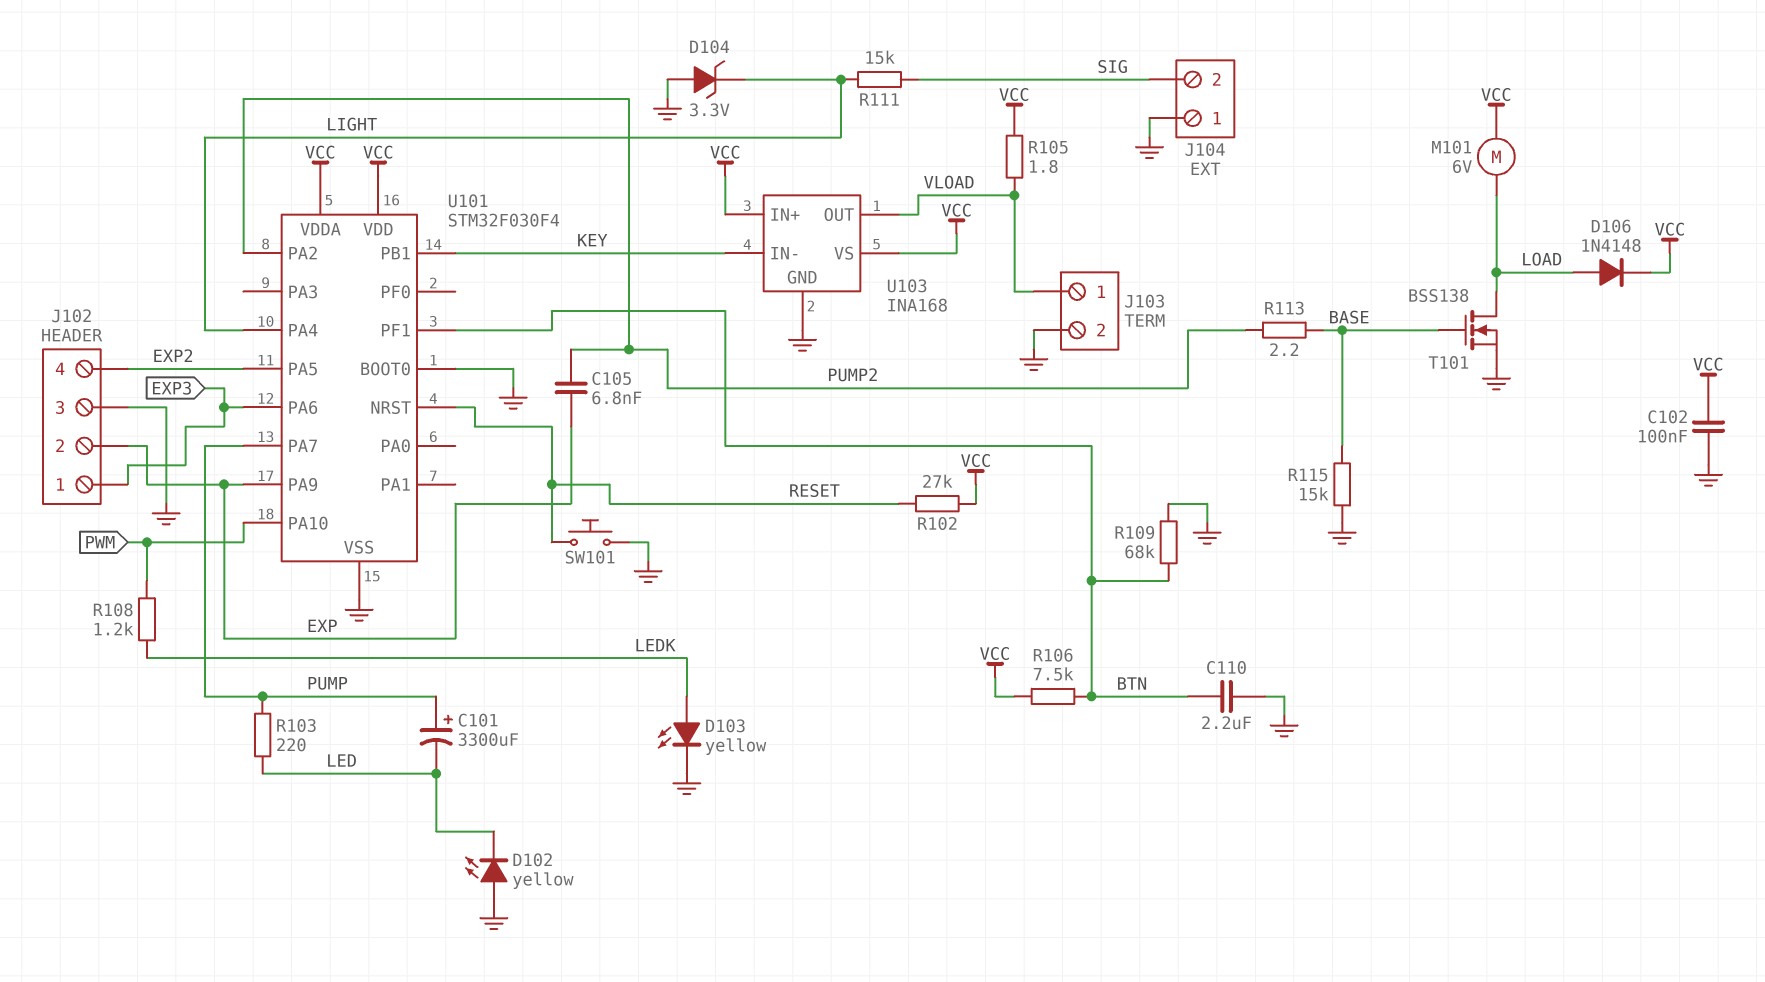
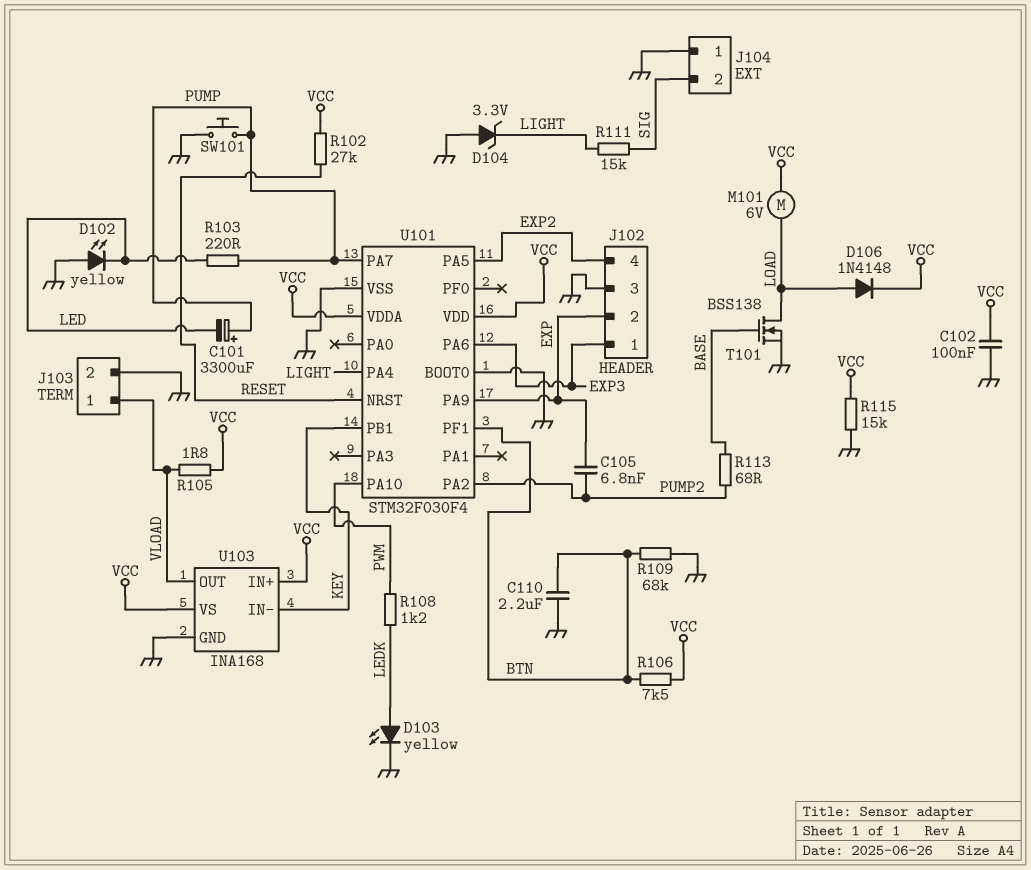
R113: 2.2 (BASE, PUMP2) -> 68 (BASE, PUMP2)
R115: 15k (BASE, GND) -> 15k (GND, VCC)
SW101: button (GND, RESET) -> button (GND, PUMP)

